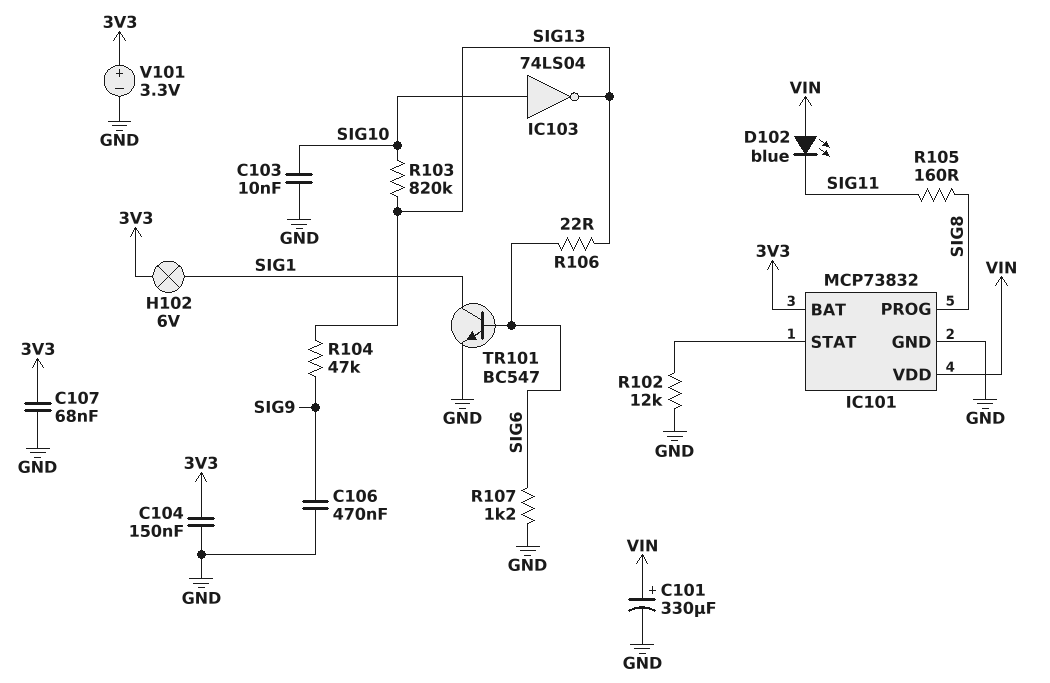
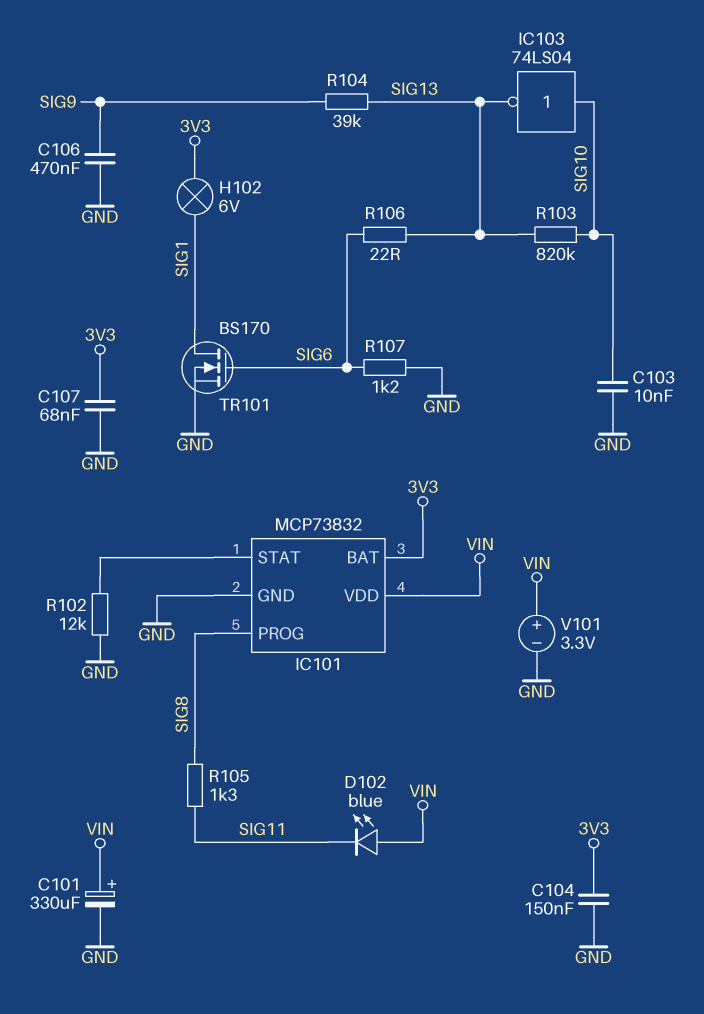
R104: 47k (SIG9, SIG13) -> 39k (SIG9, SIG13)
R105: 160 (SIG8, SIG11) -> 1.3k (SIG8, SIG11)
TR101: NPN BC547 (B SIG6, C SIG1, E GND) -> NMOS BS170 (G SIG6, D SIG1, S GND)
V101: 3.3V (plus 3V3, minus GND) -> 3.3V (plus VIN, minus GND)

